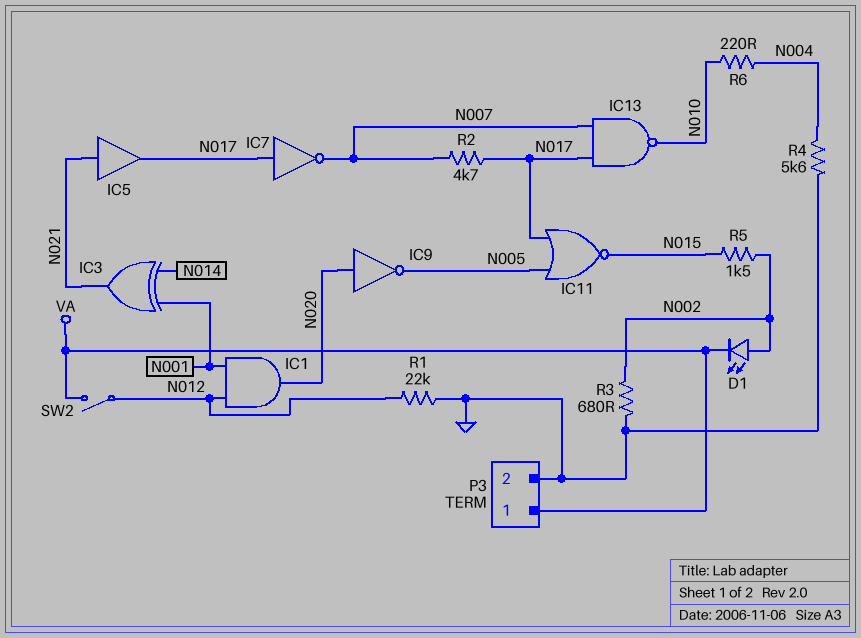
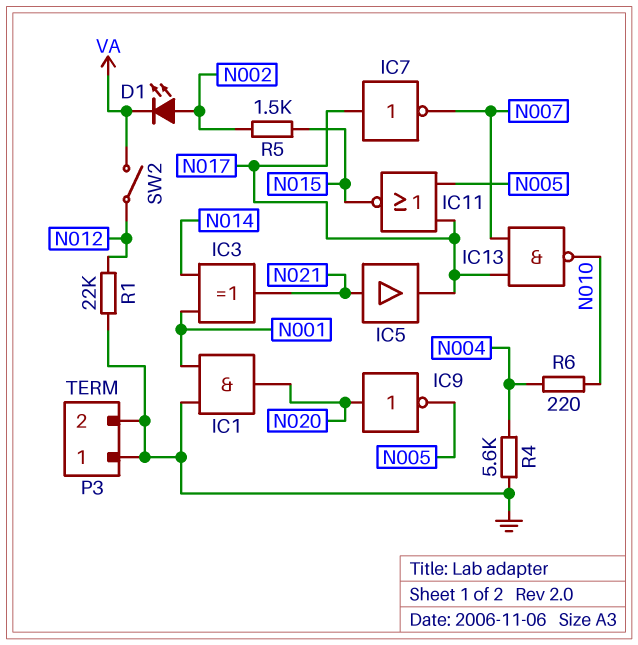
IC1: AND (in N001, in N012, out N020) -> AND (in GND, in N001, out N020)
P3 pin 1: VA -> GND
R2: 4.7k (N007, N017) -> none
R3: 680 (GND, N002) -> none

